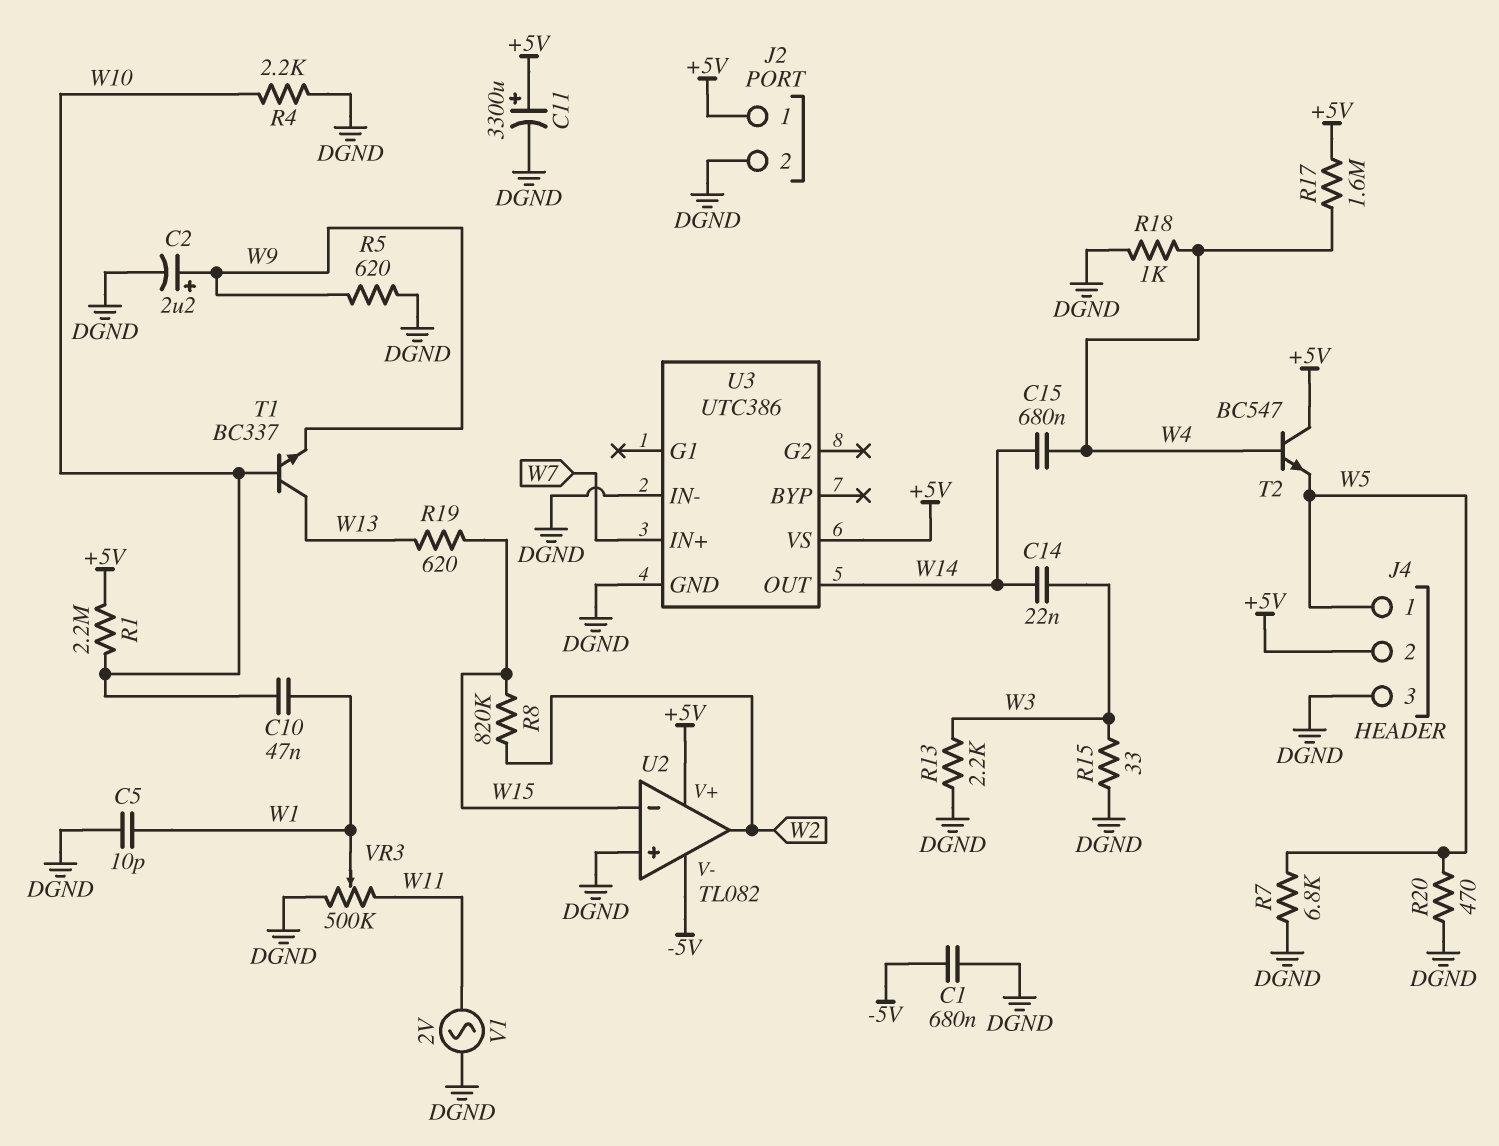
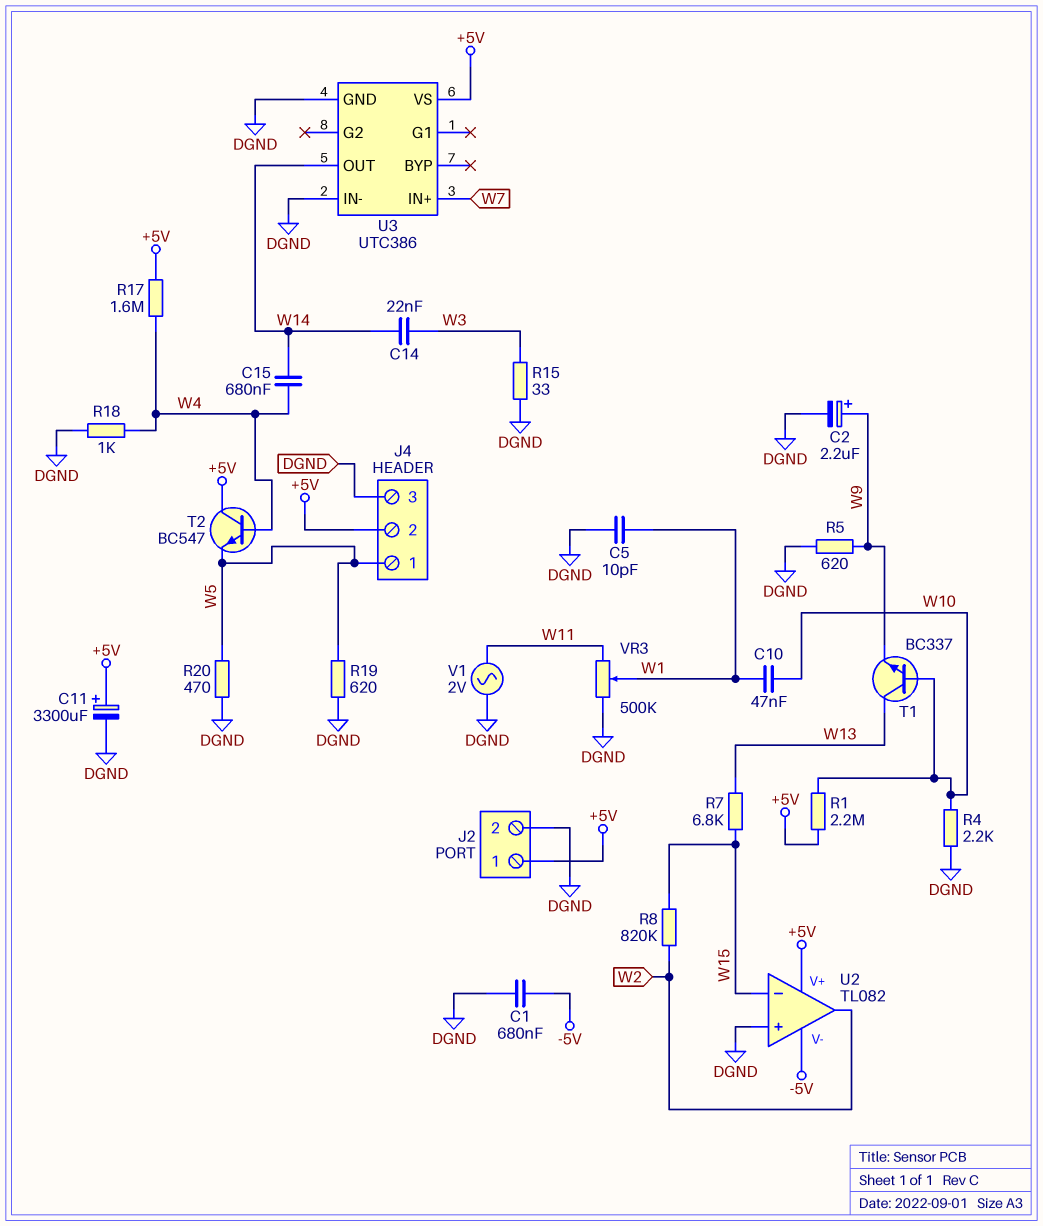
R7: 6.8k (DGND, W5) -> 6.8k (W13, W15)
R13: 2.2k (DGND, W3) -> none
R19: 620 (W13, W15) -> 620 (DGND, W5)

